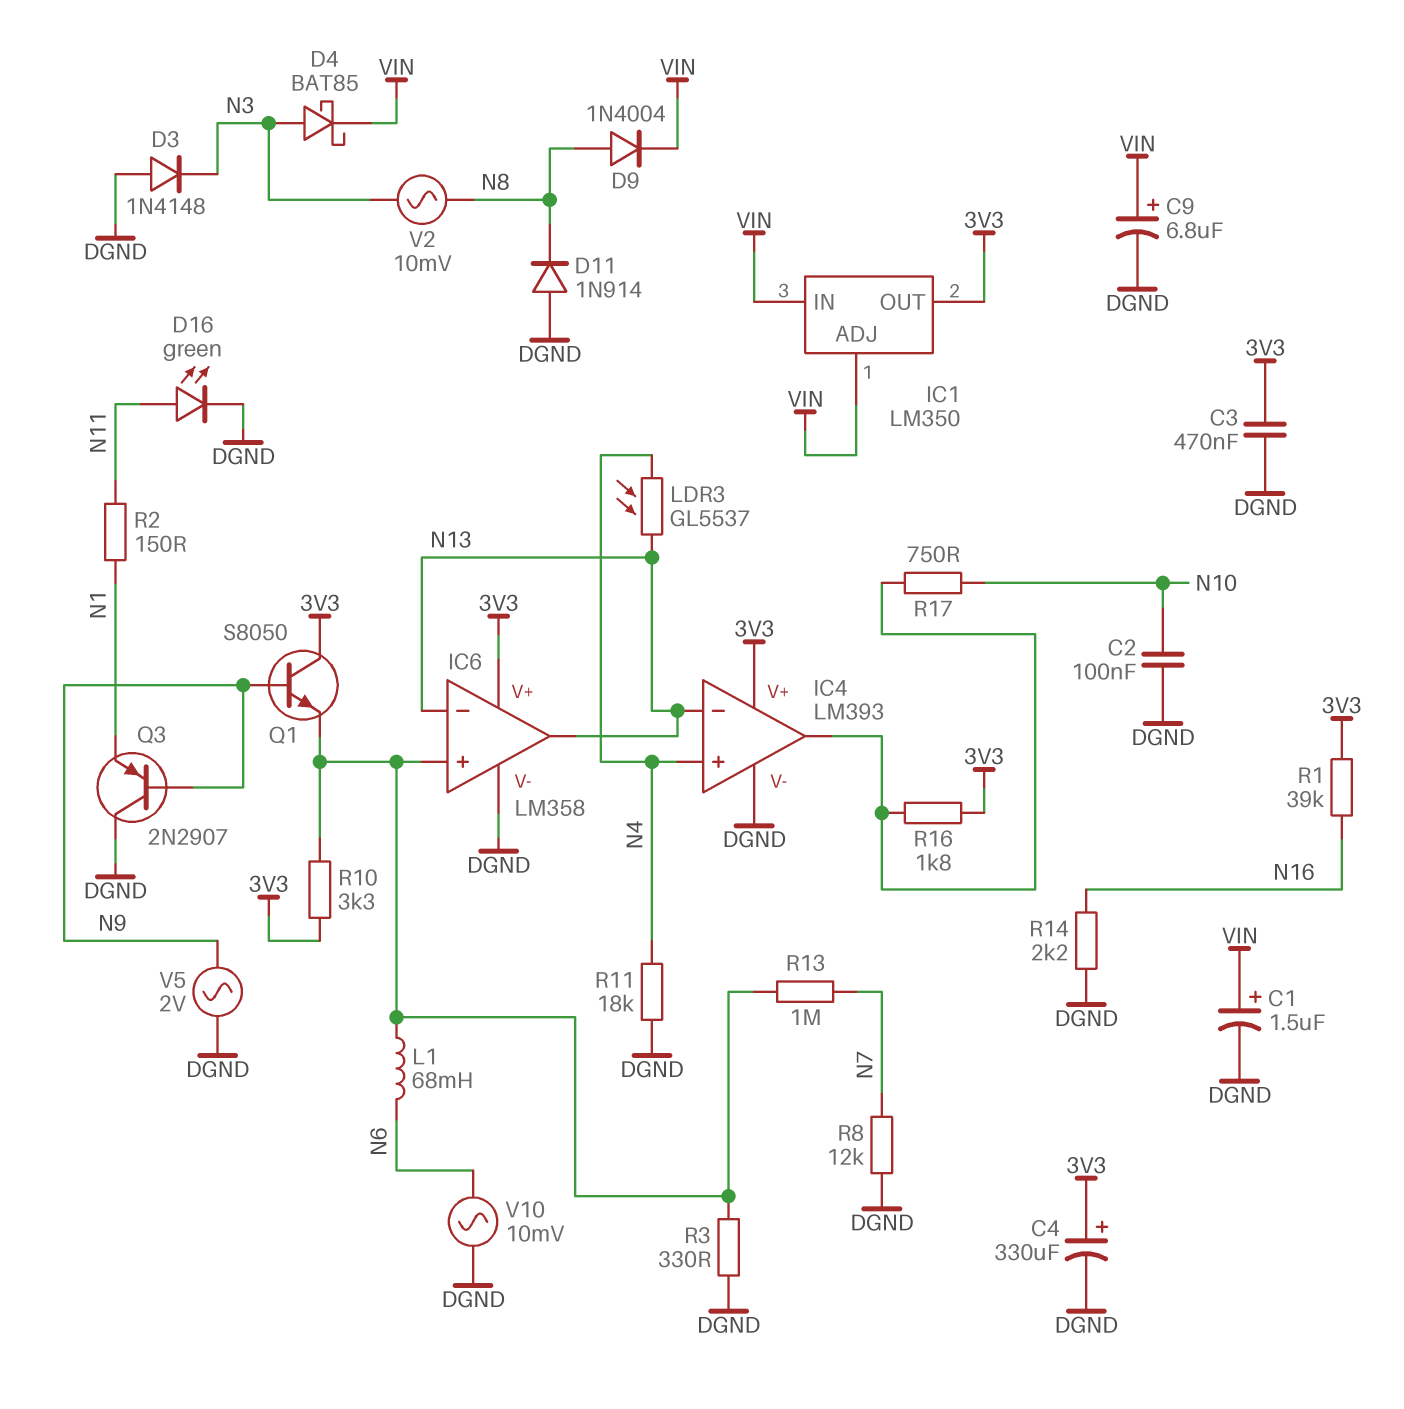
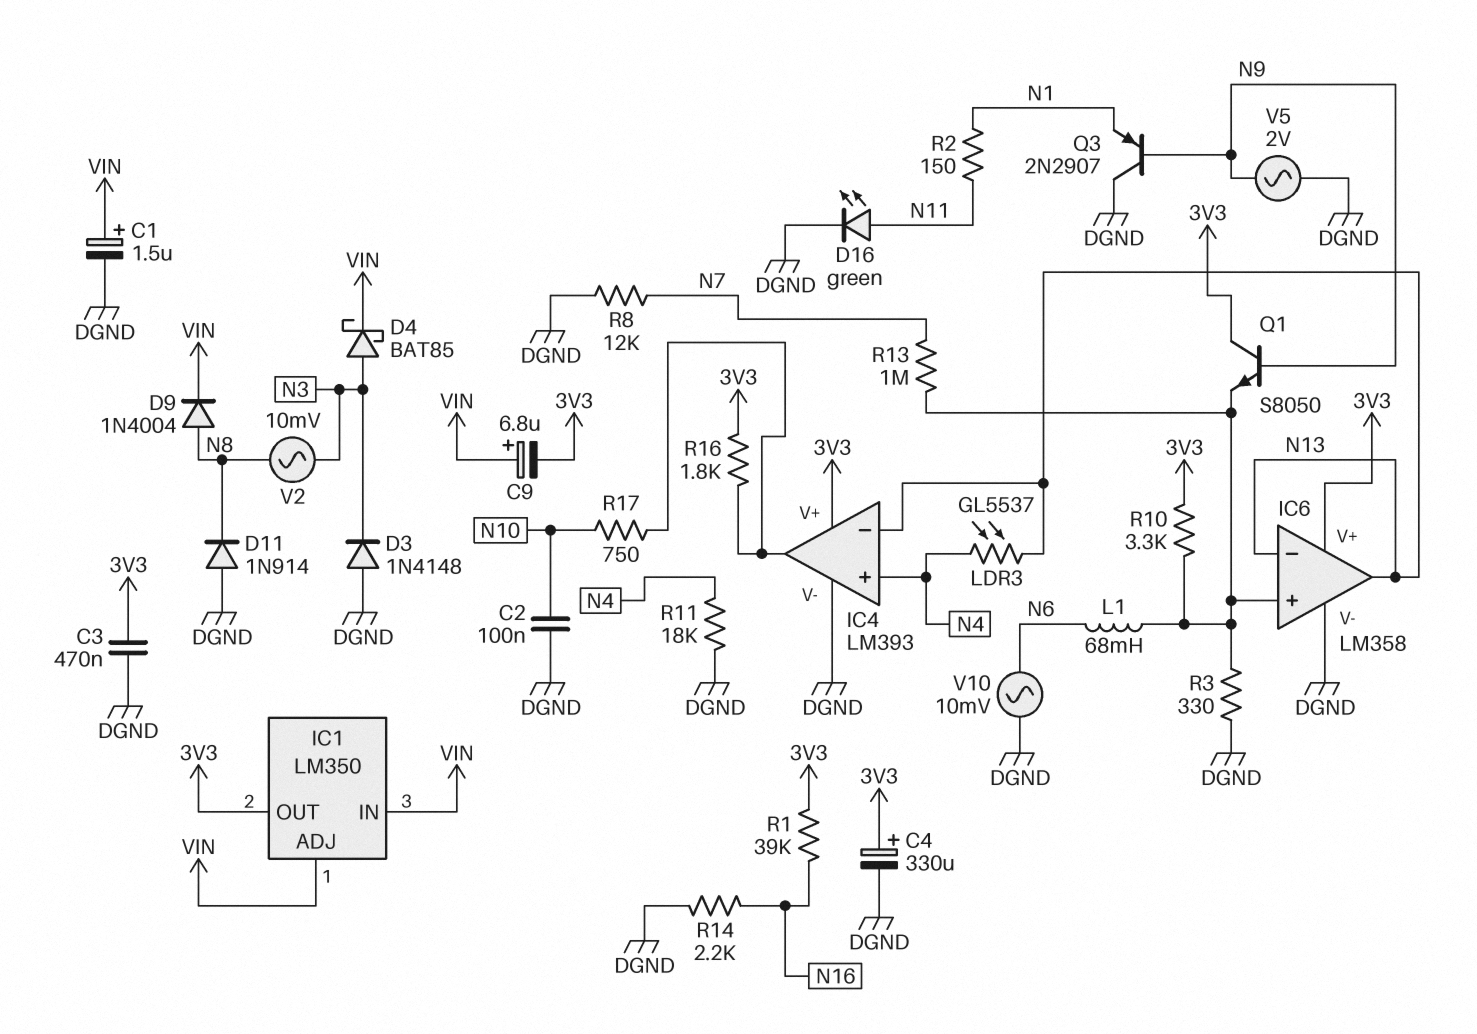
C9: 6.8uF (plus VIN, minus DGND) -> 6.8uF (plus VIN, minus 3V3)

